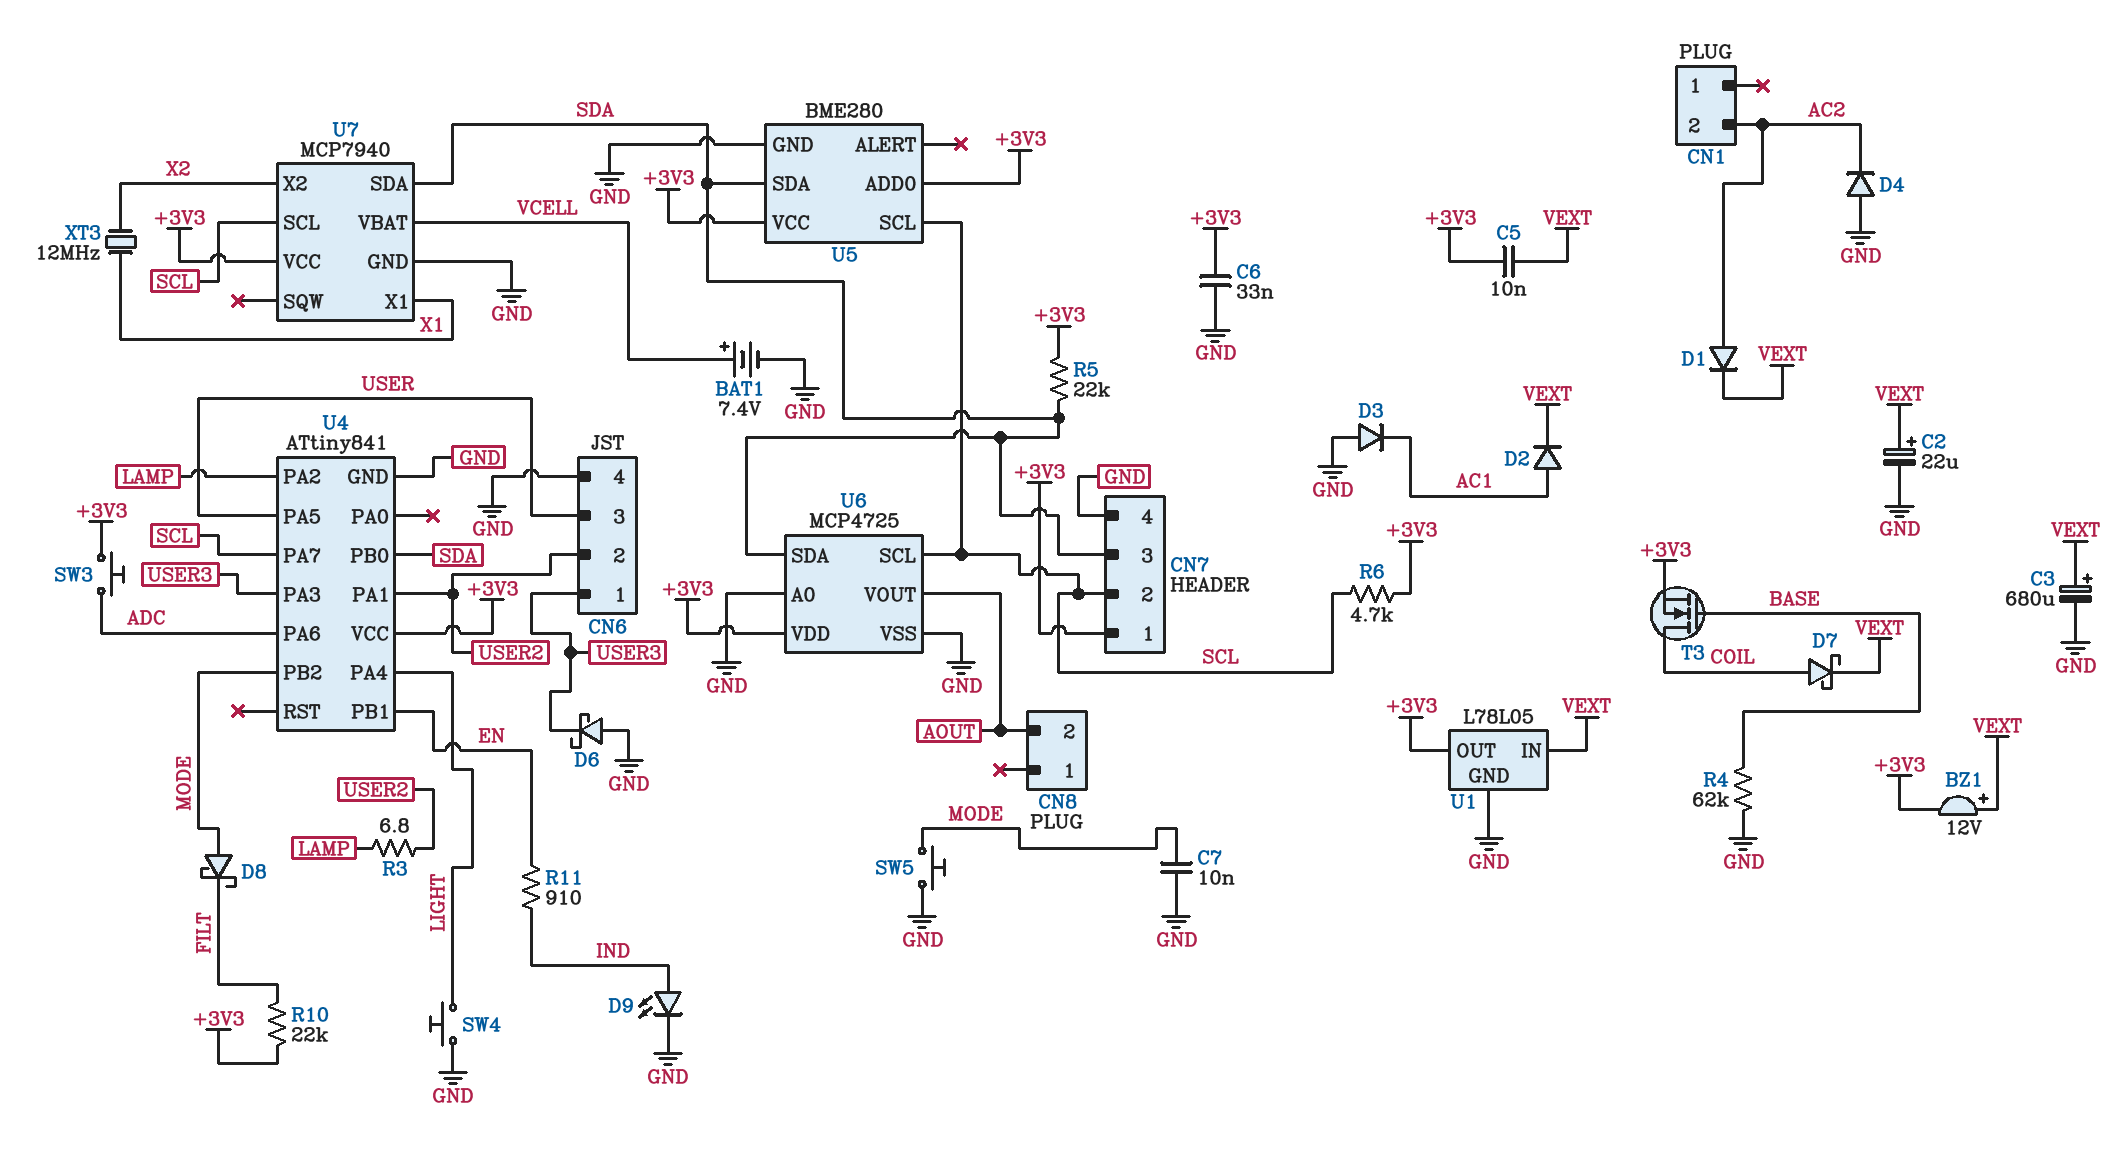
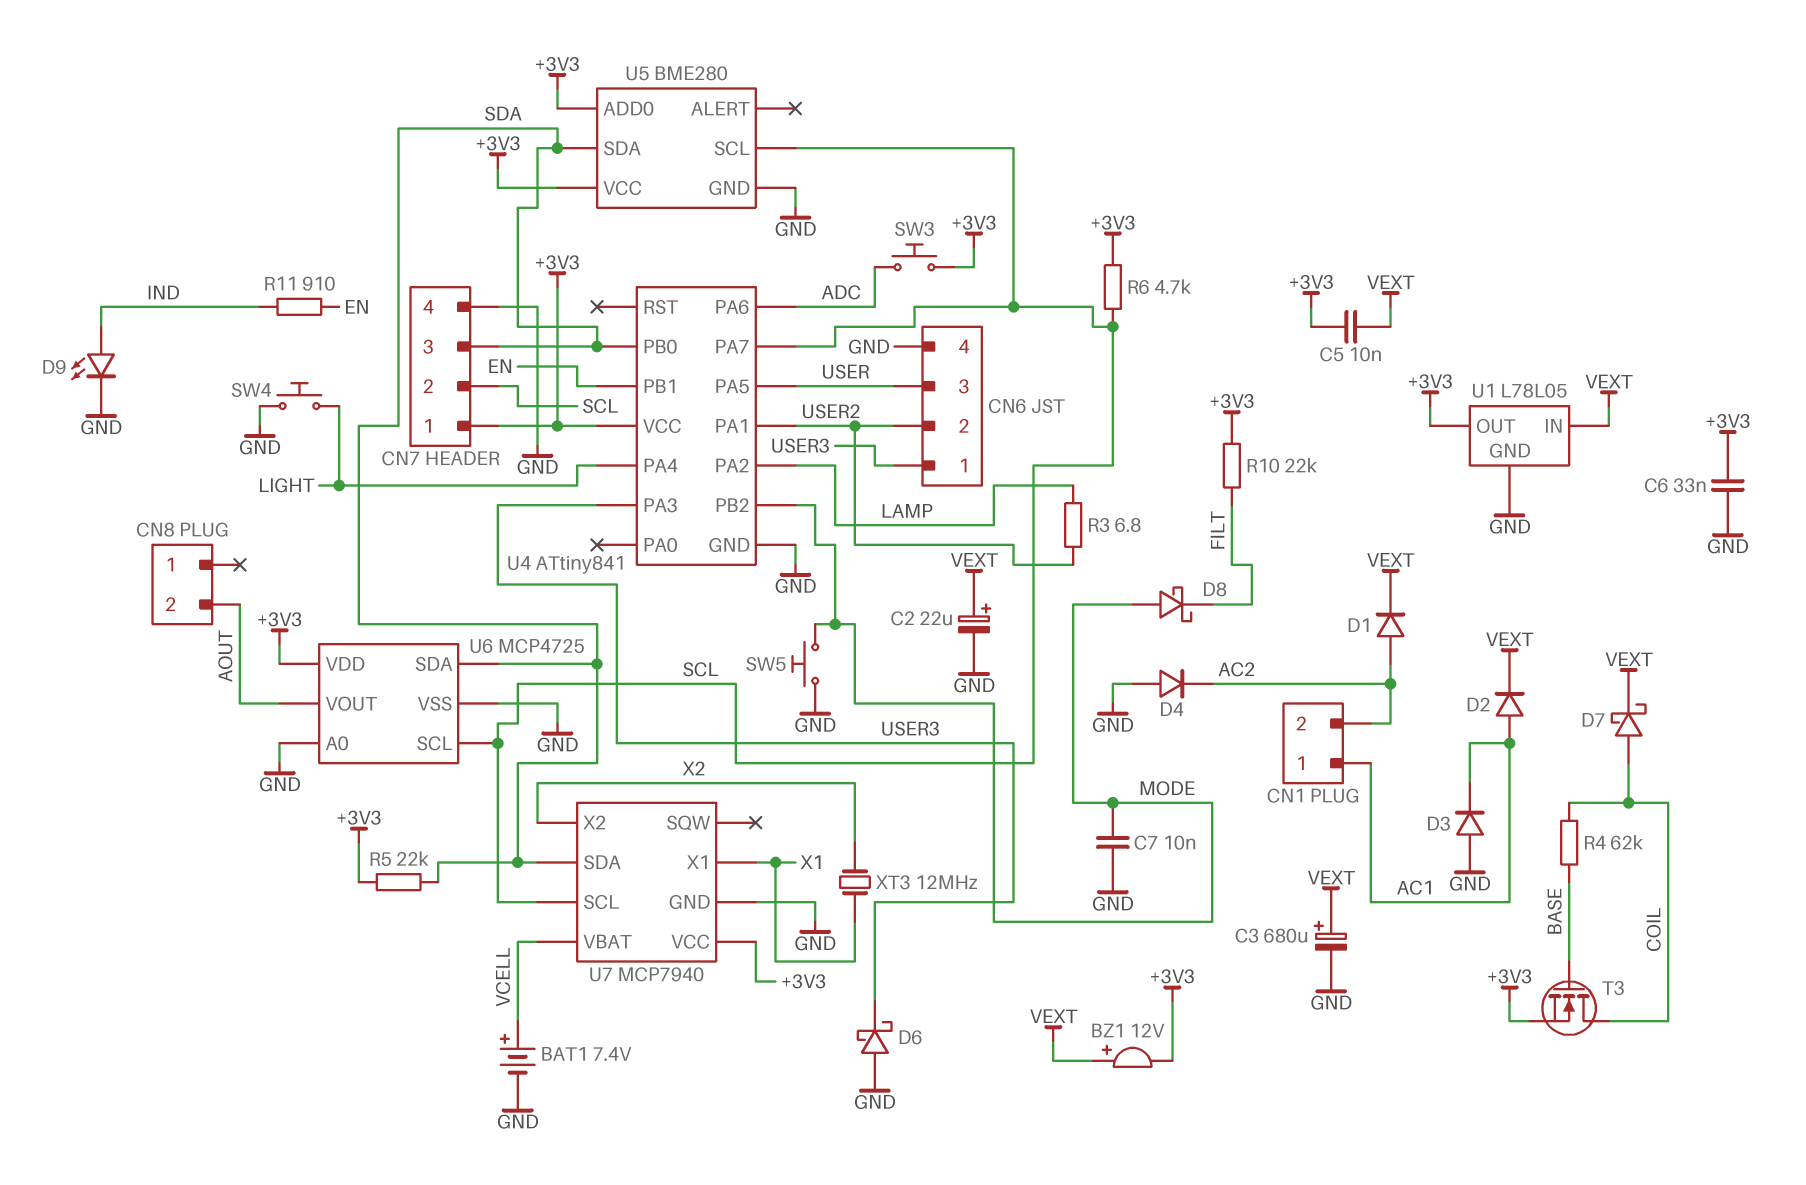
CN1 pin 1: none -> AC1
R4: 62k (BASE, GND) -> 62k (BASE, COIL)

